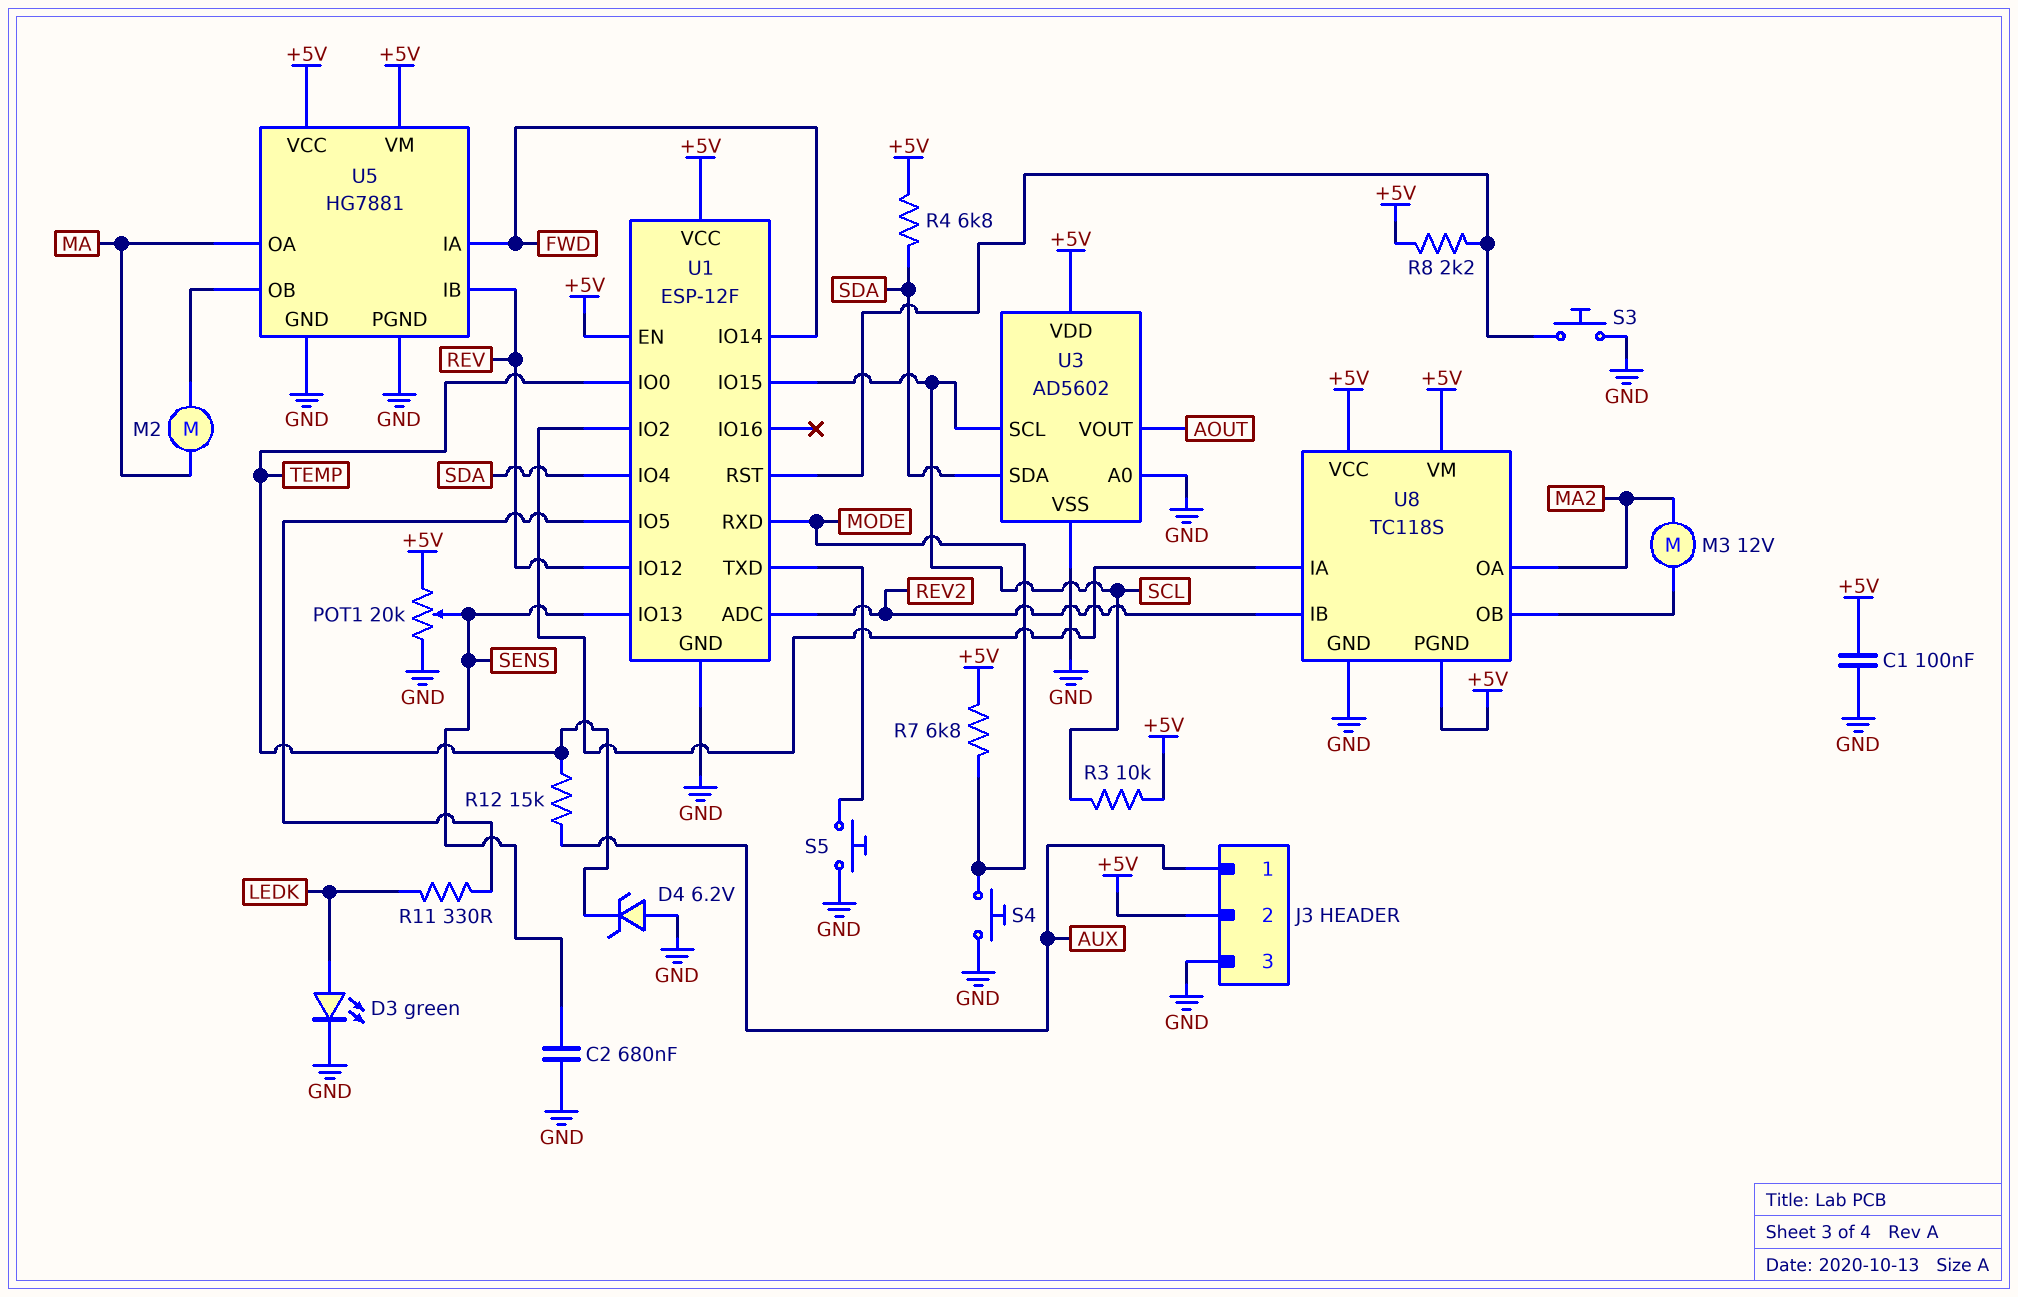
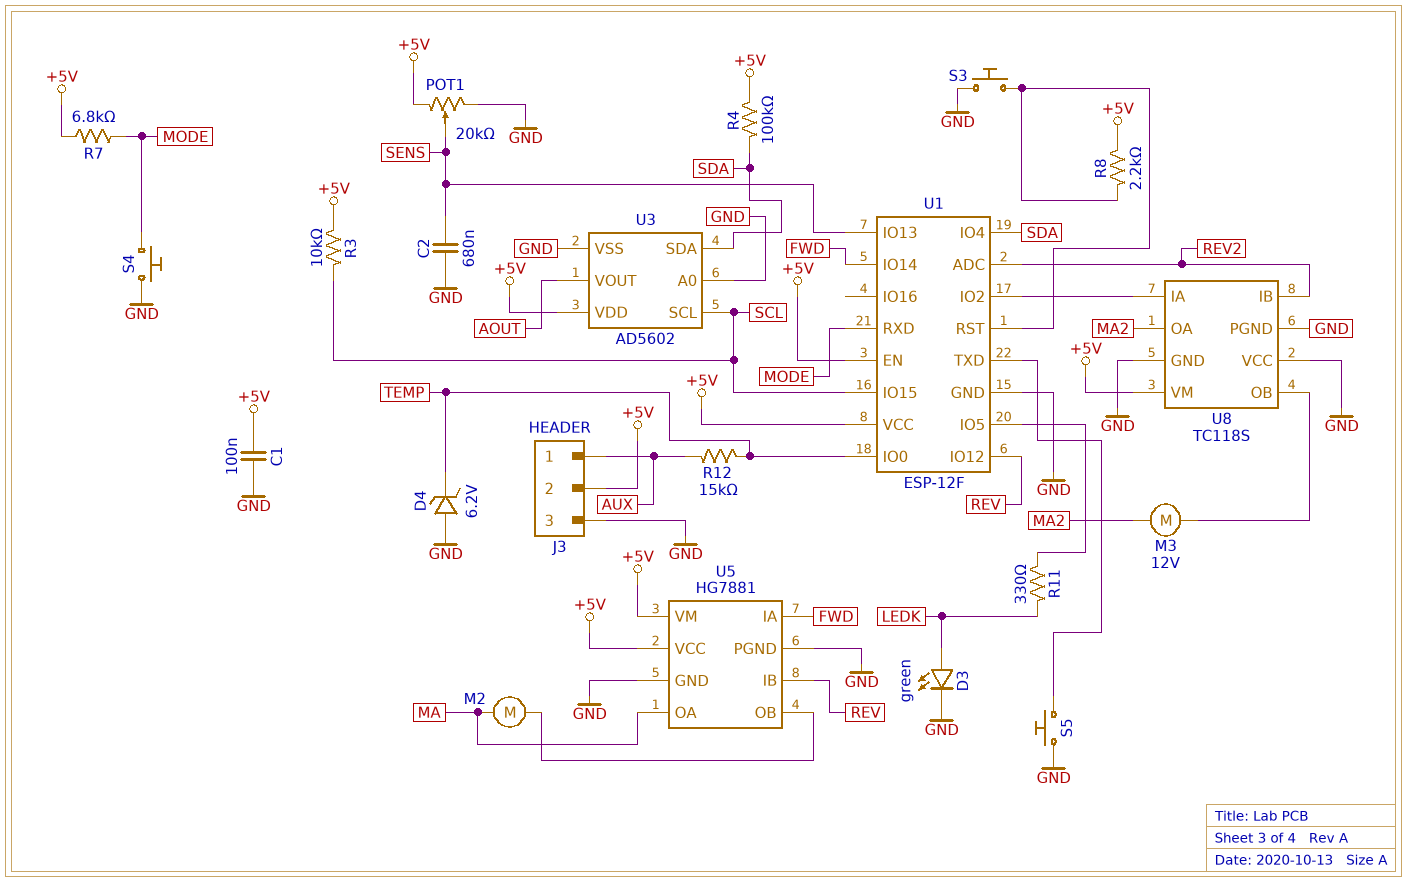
R4: 6.8k (+5V, SDA) -> 100k (+5V, SDA)
U8 pin PGND: +5V -> GND
U8 pin VCC: +5V -> GND

